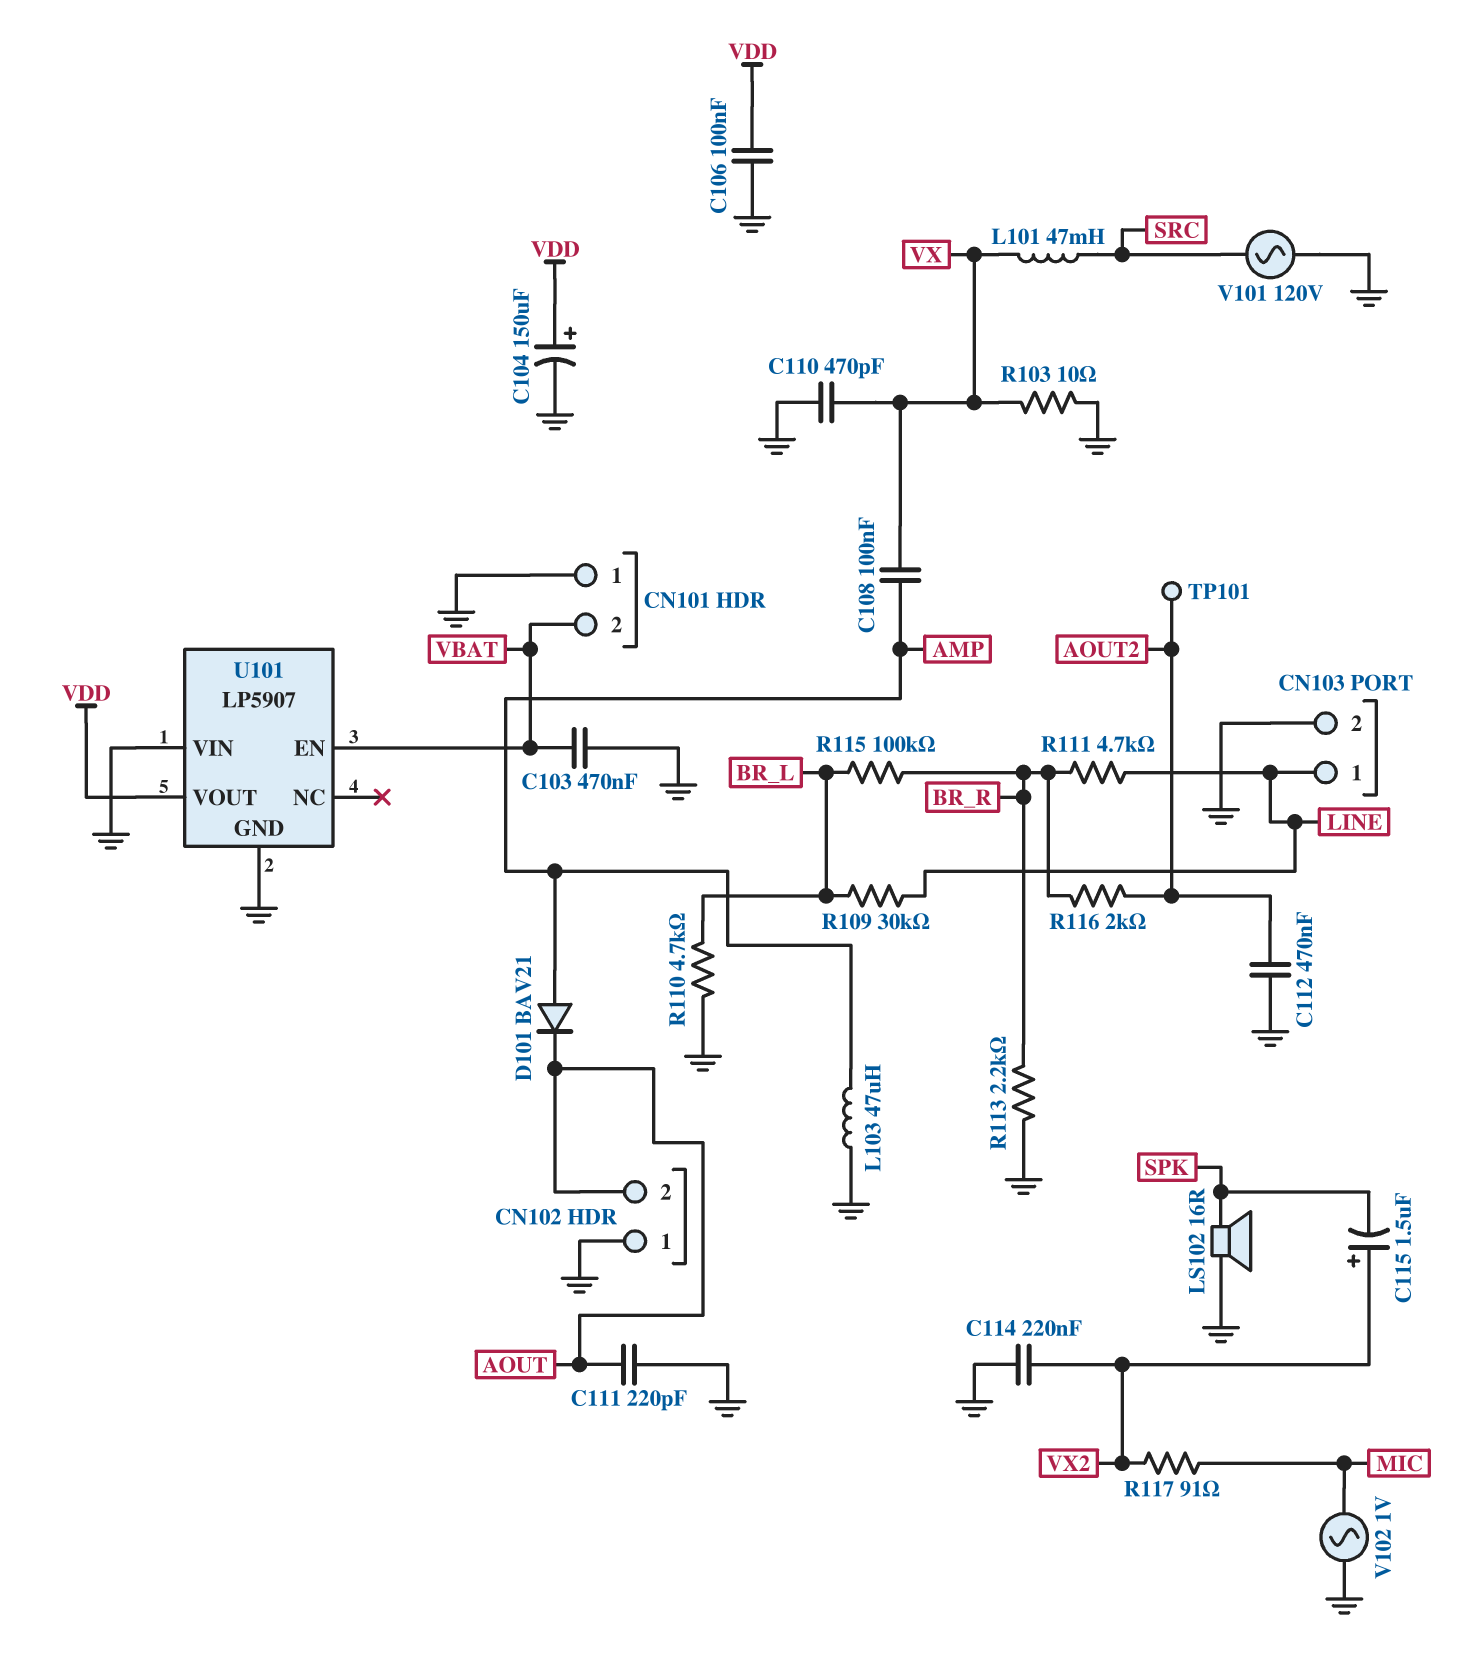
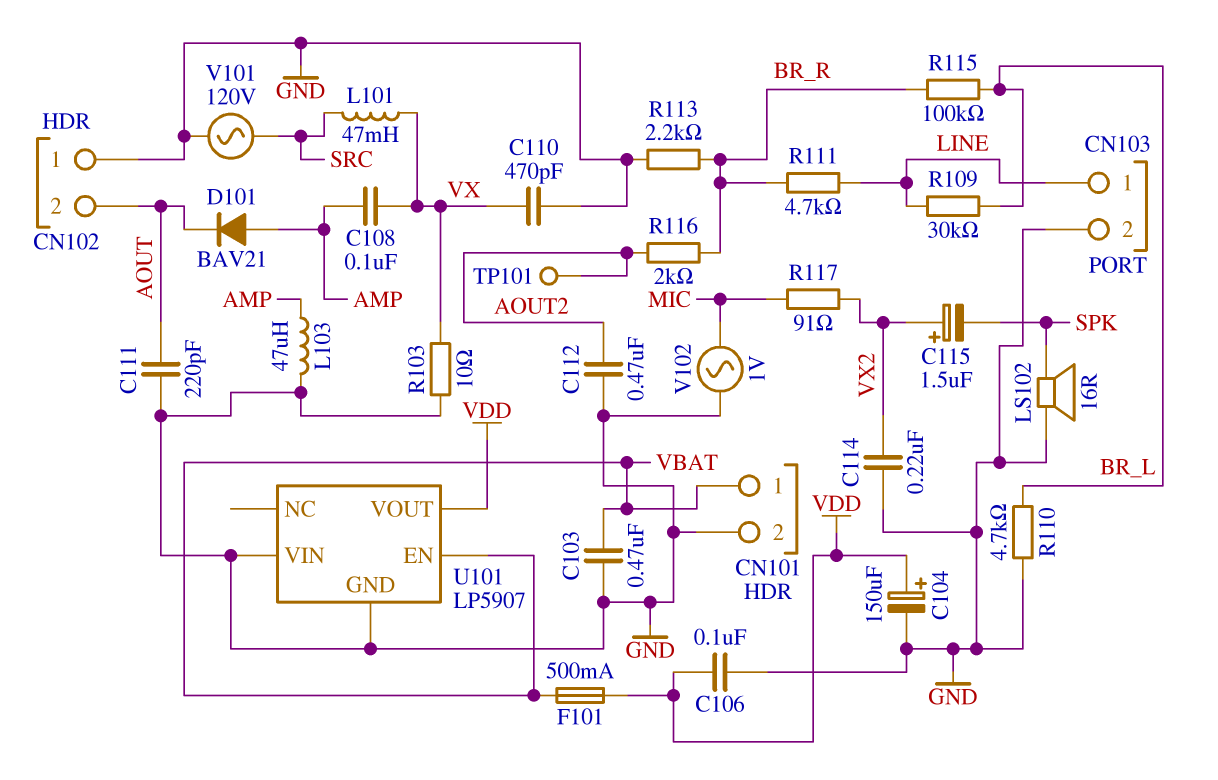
CN101 pin 1: GND -> VBAT
CN101 pin 2: VBAT -> GND
F101: none -> 500mA (VBAT, VDD)

